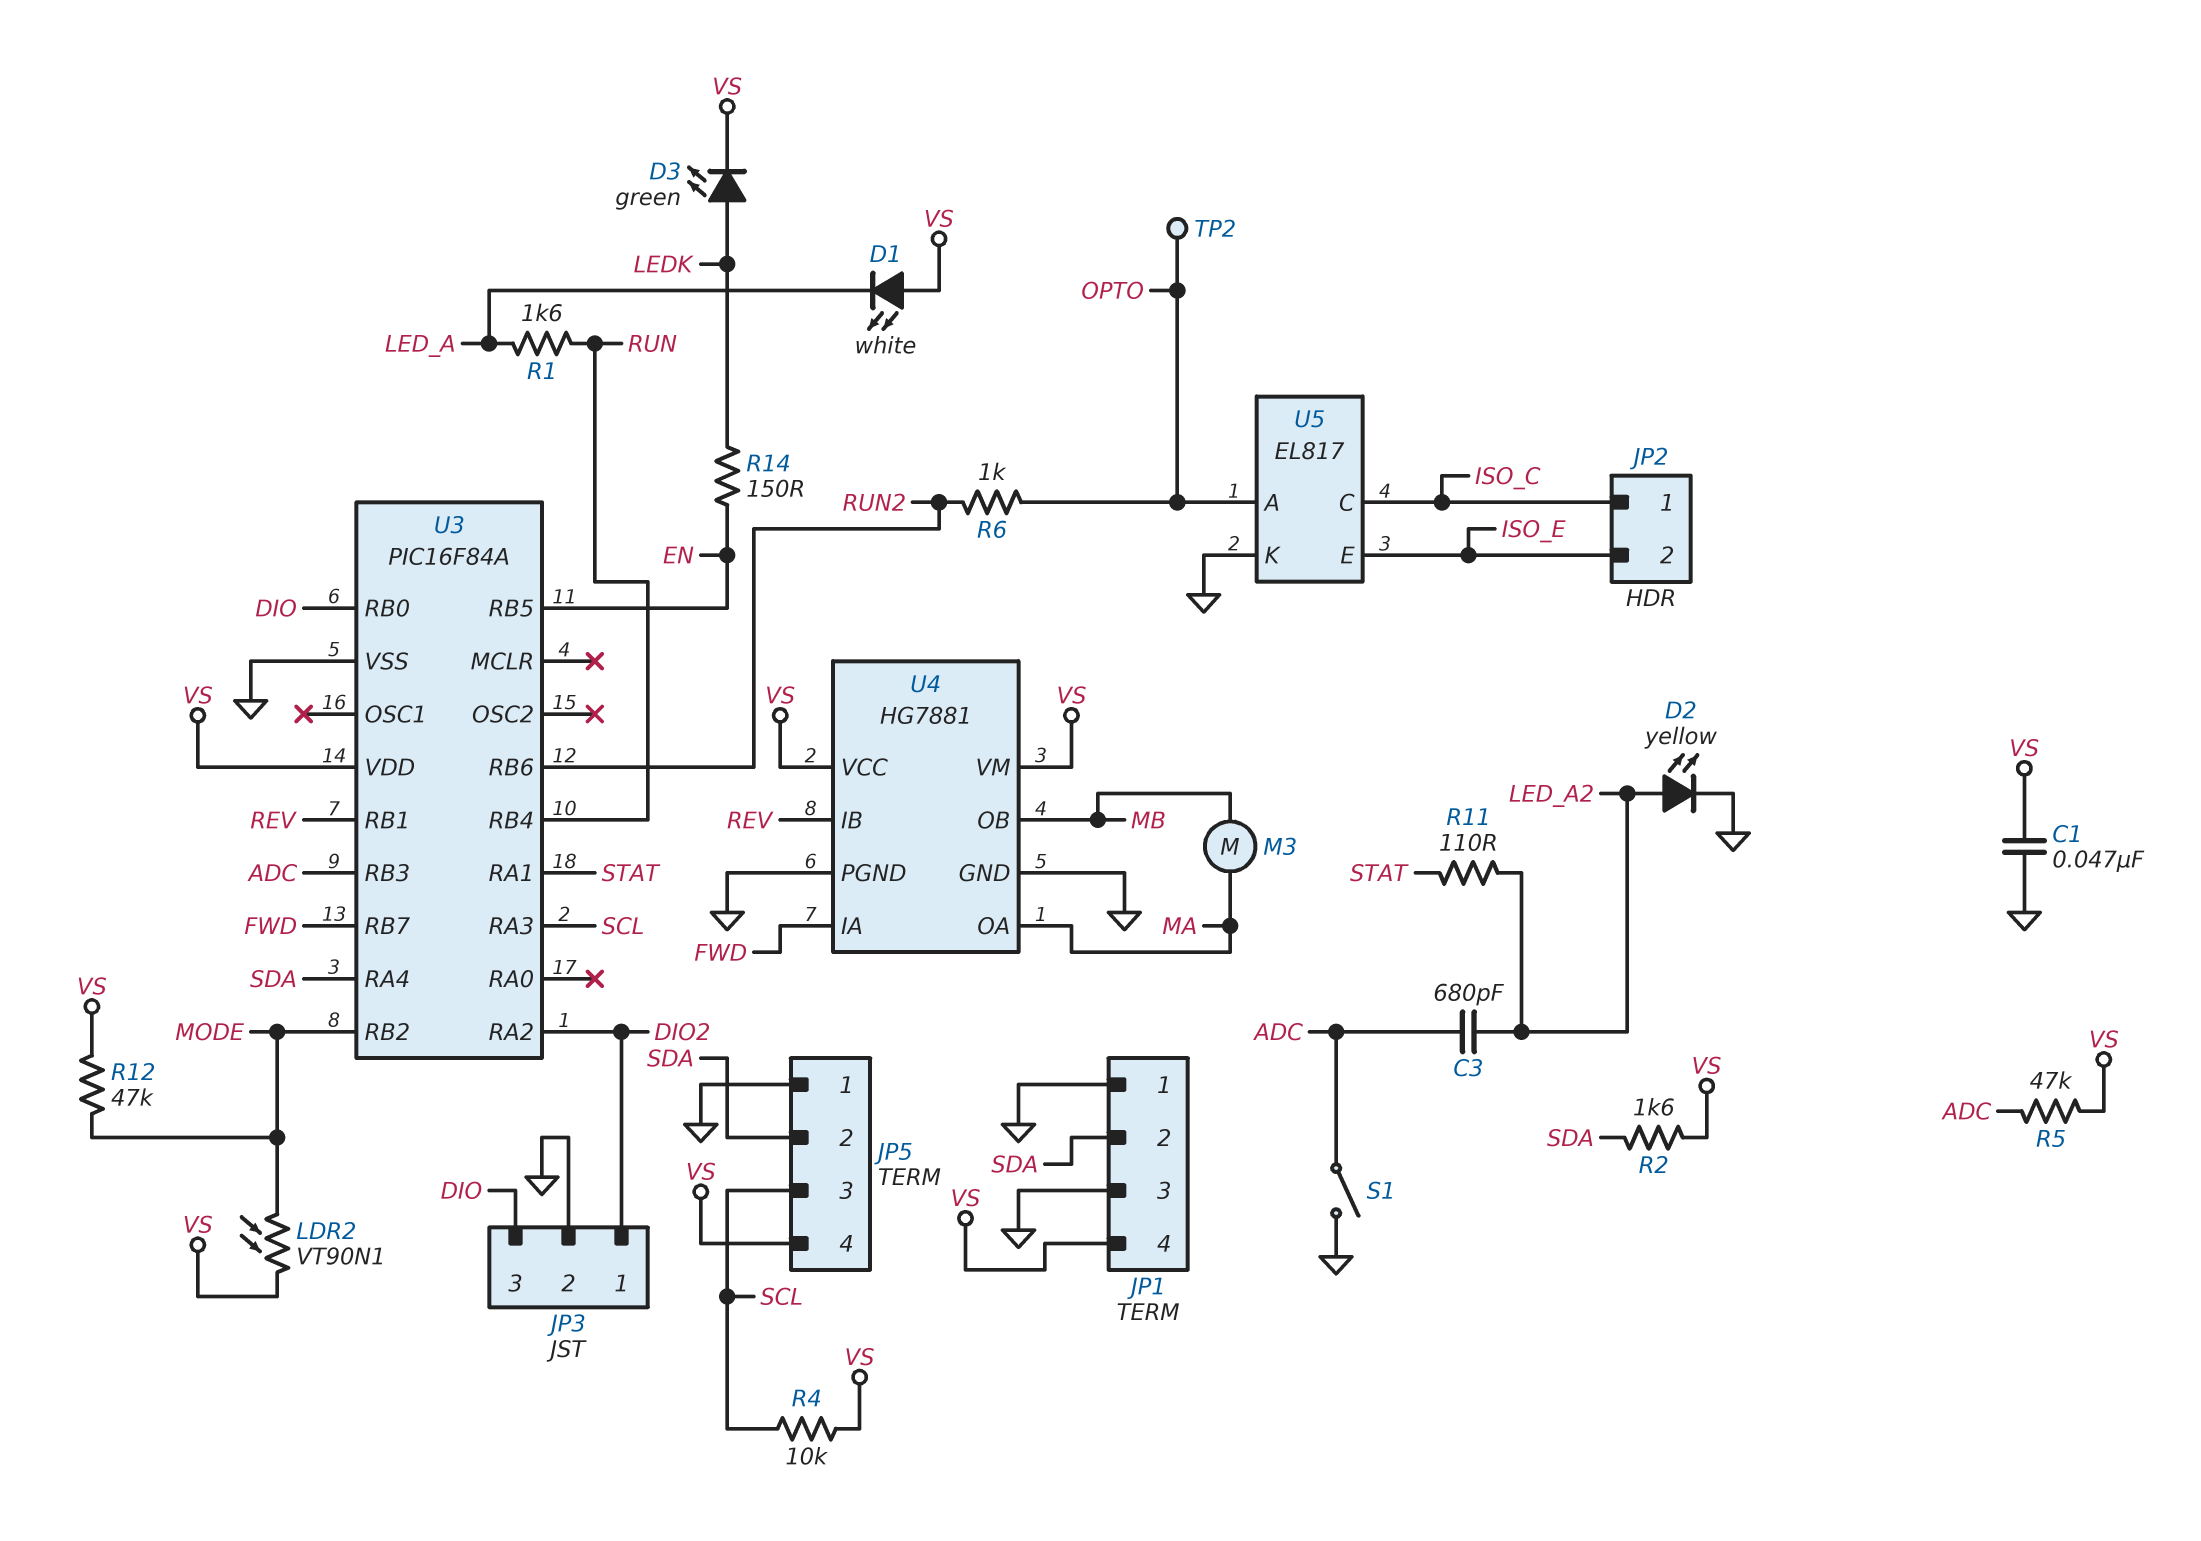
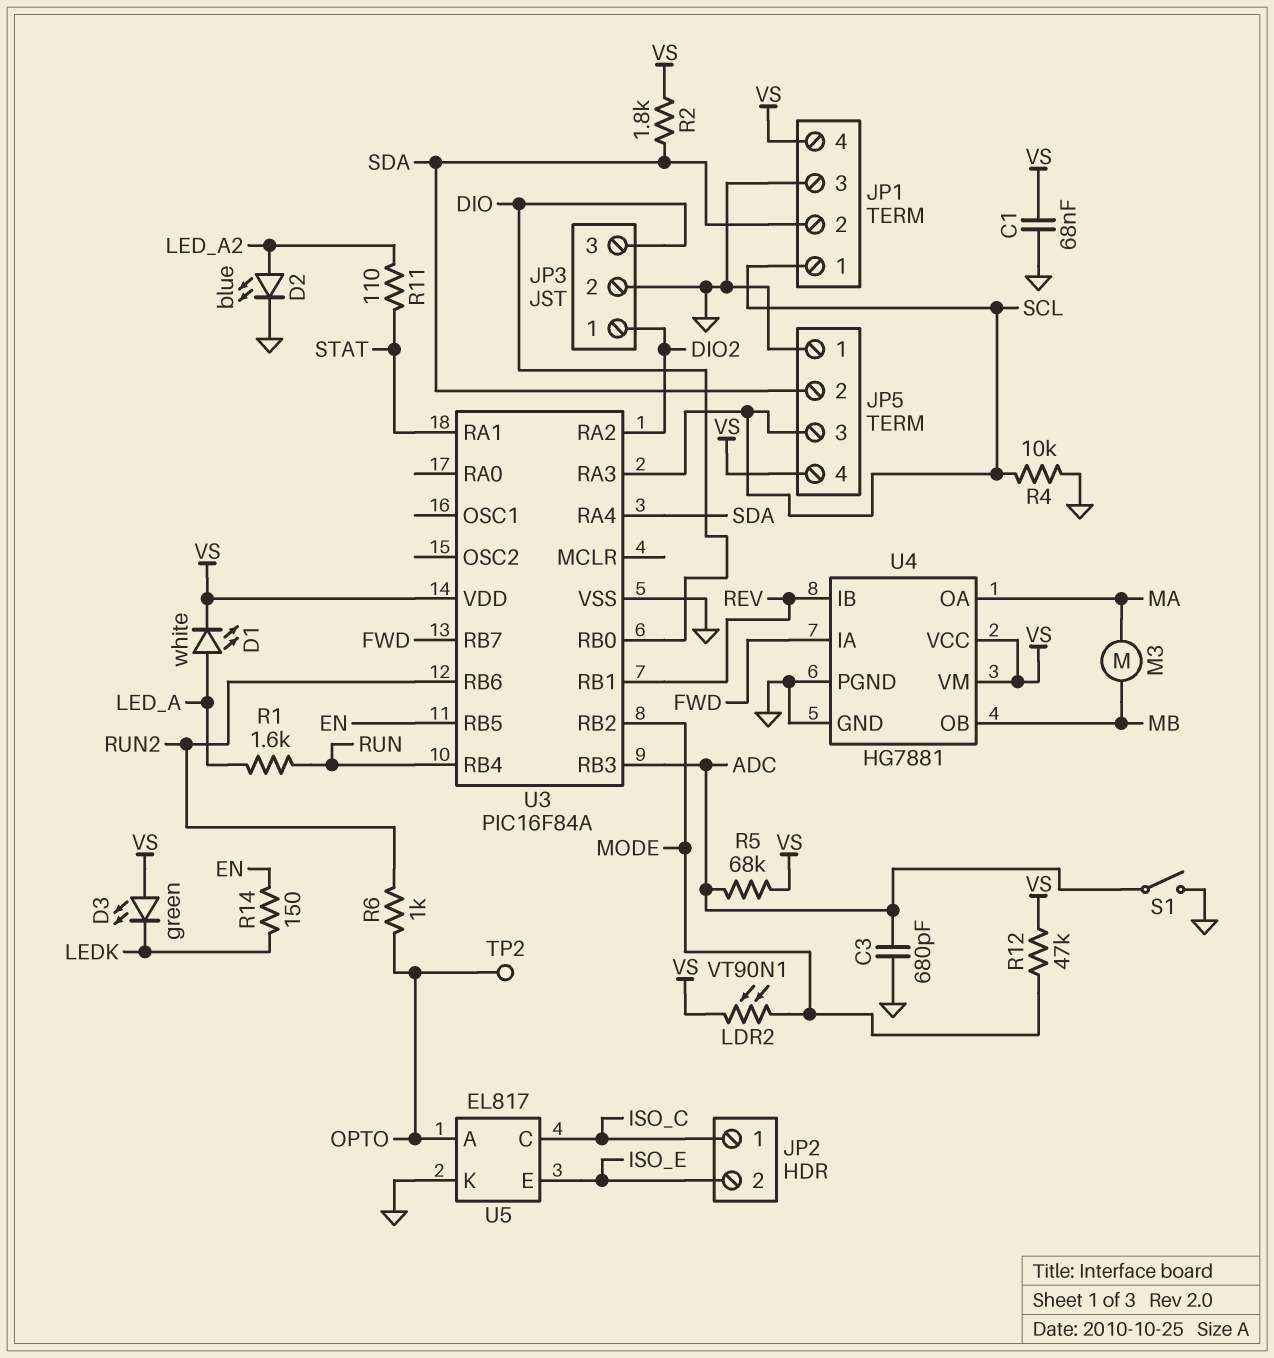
C1: 47nF (GND, VS) -> 68nF (GND, VS)
C3: 680pF (ADC, LED_A2) -> 680pF (ADC, GND)
D1: LED white (A VS, K LED_A) -> LED white (A LED_A, K VS)
D2: LED yellow (A LED_A2, K GND) -> LED blue (A LED_A2, K GND)
D3: LED green (A LEDK, K VS) -> LED green (A VS, K LEDK)
JP1 pin 1: GND -> SCL
R2: 1.6k (SDA, VS) -> 1.8k (SDA, VS)
R4: 10k (SCL, VS) -> 10k (GND, SCL)
R5: 47k (ADC, VS) -> 68k (ADC, VS)

